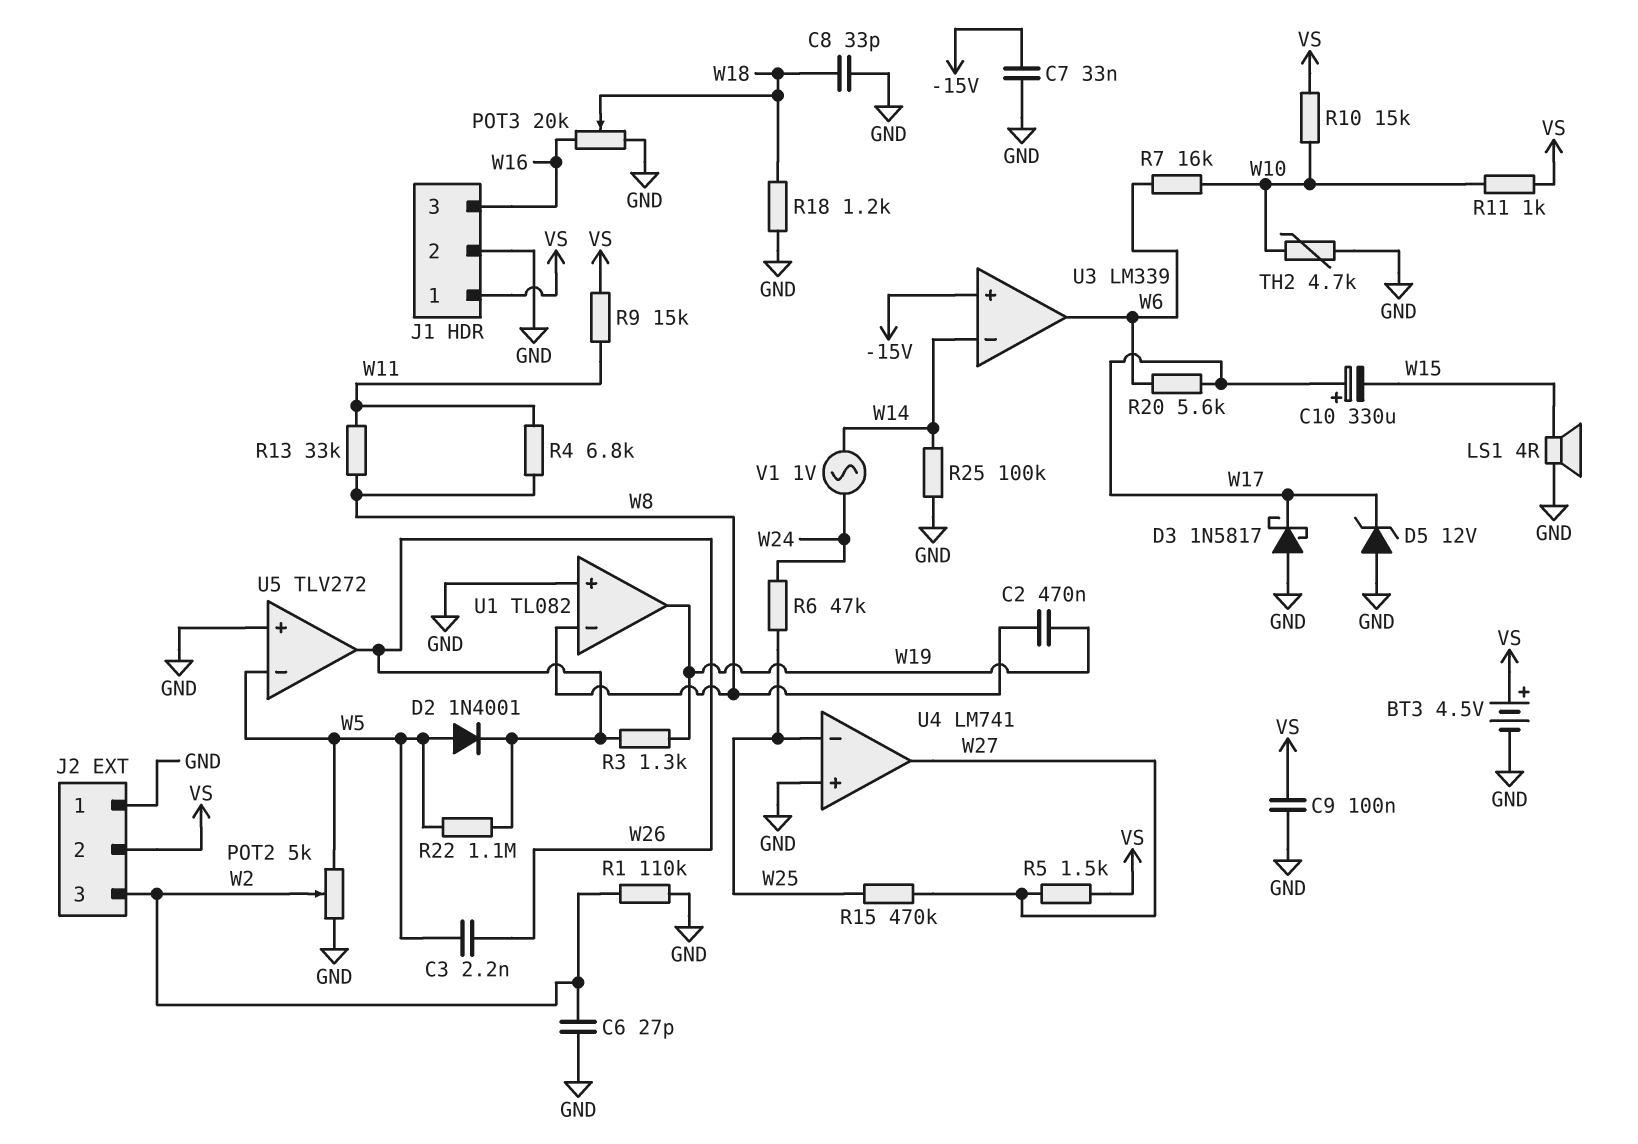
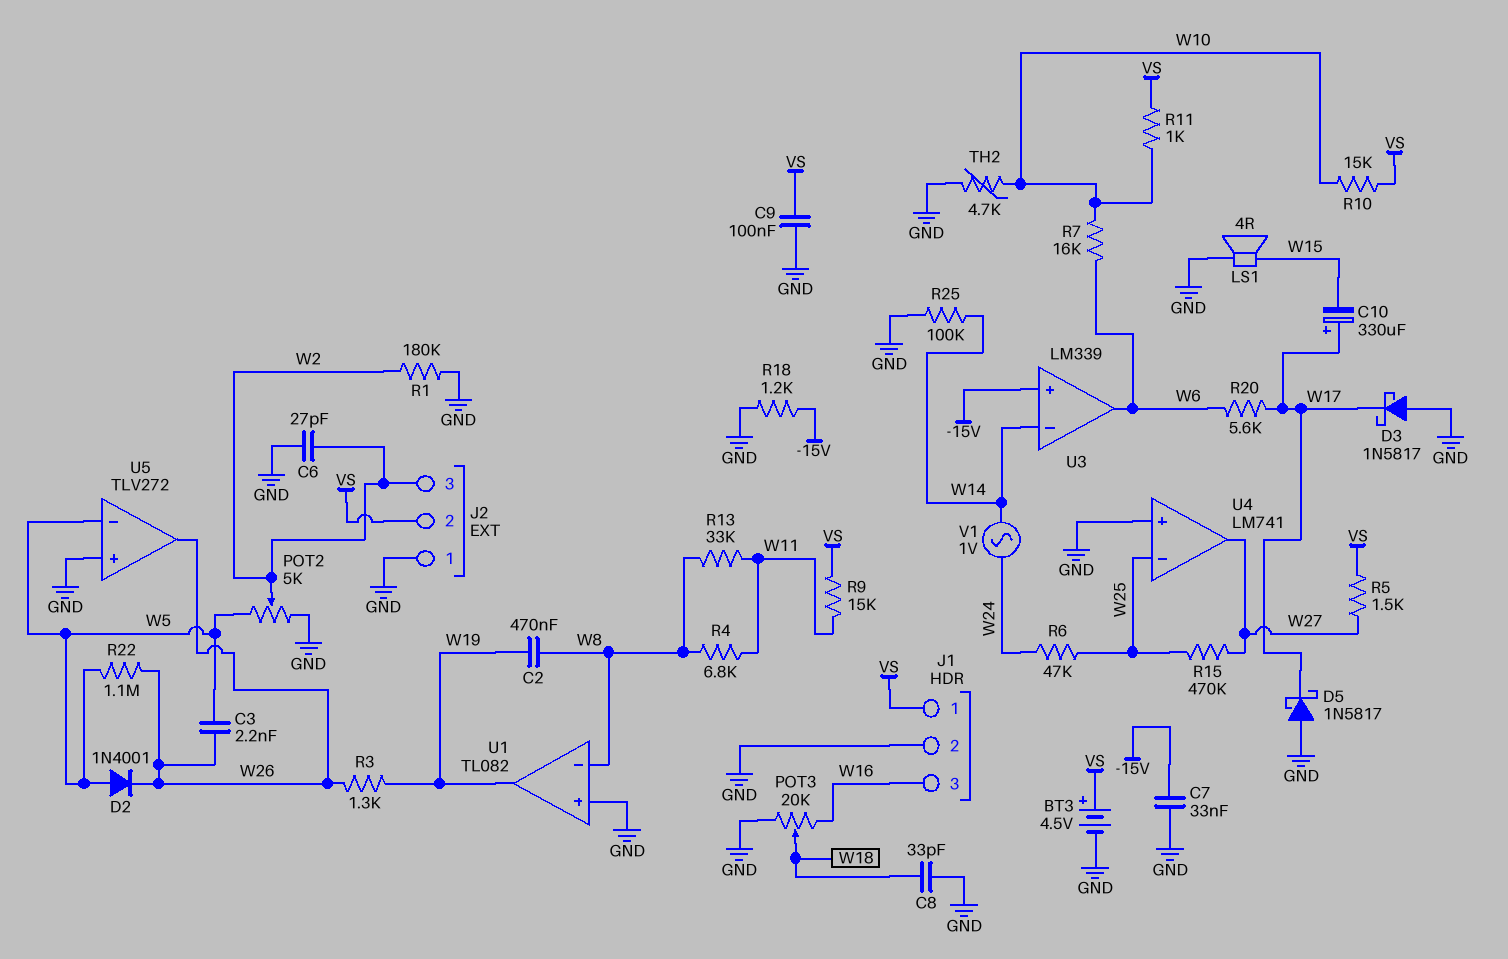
D5: zener 12V (A GND, K W17) -> schottky 1N5817 (A GND, K W17)
R1: 110k (GND, W2) -> 180k (GND, W2)
R18: 1.2k (GND, W18) -> 1.2k (-15V, GND)

